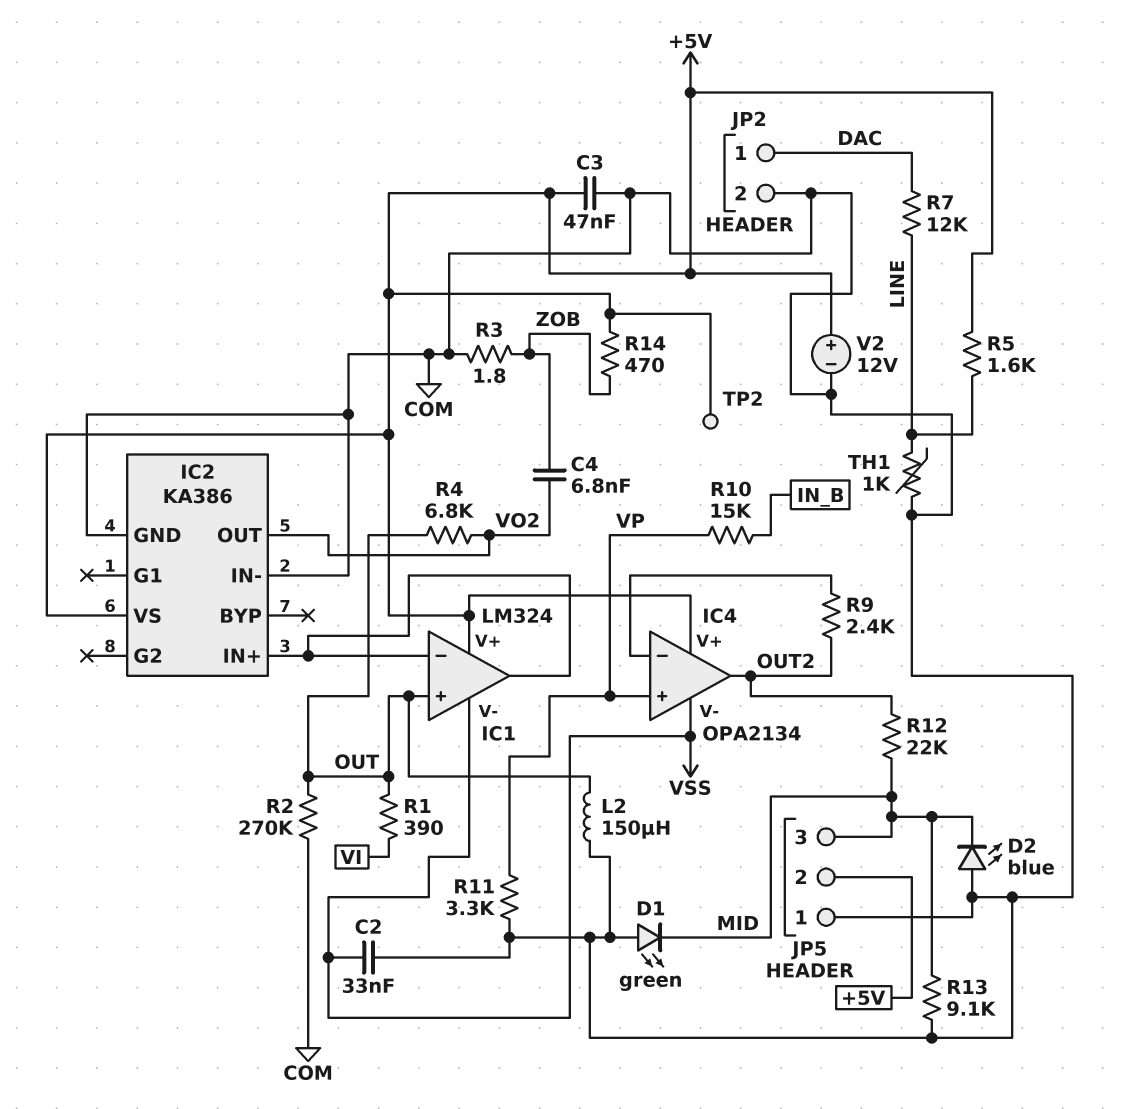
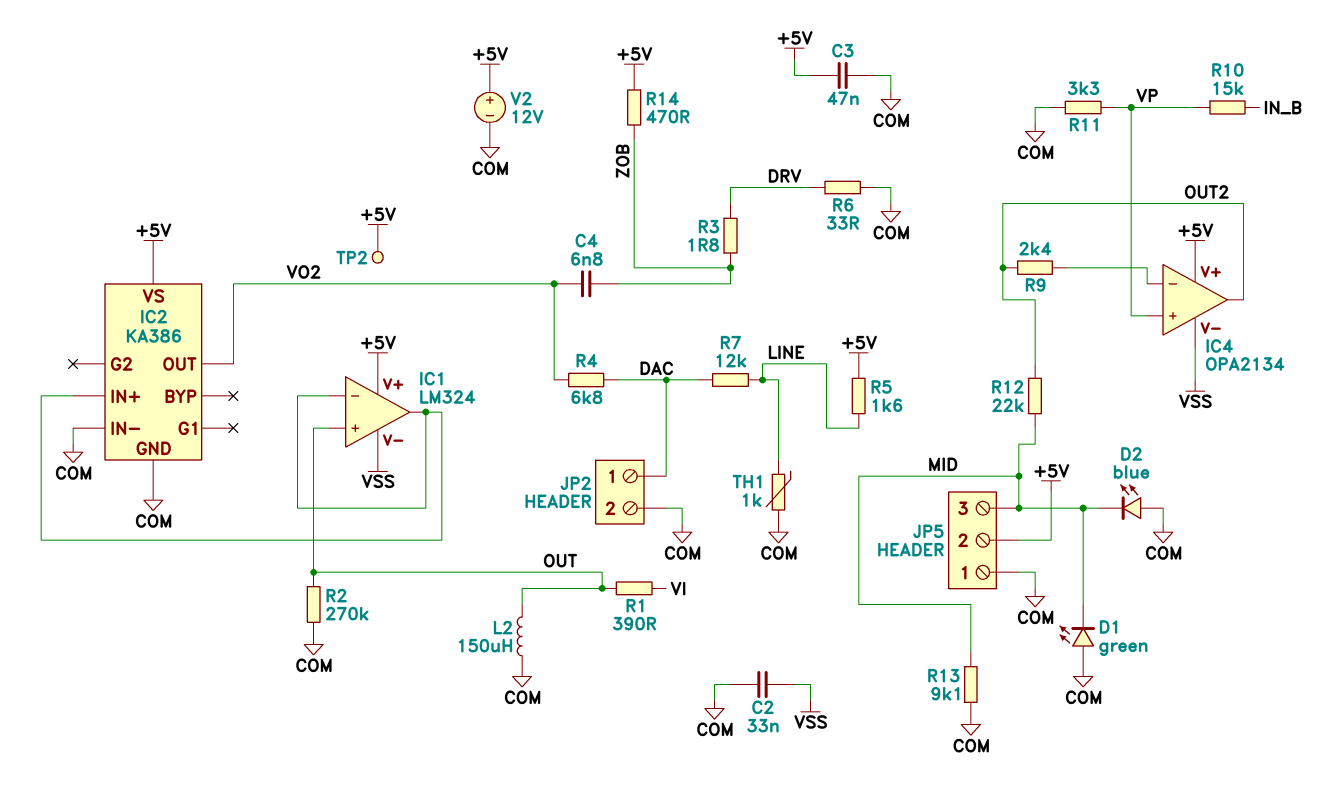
R3: 1.8 (COM, ZOB) -> 1.8 (DRV, ZOB)
R4: 6.8k (OUT, VO2) -> 6.8k (DAC, VO2)
R6: none -> 33 (COM, DRV)

